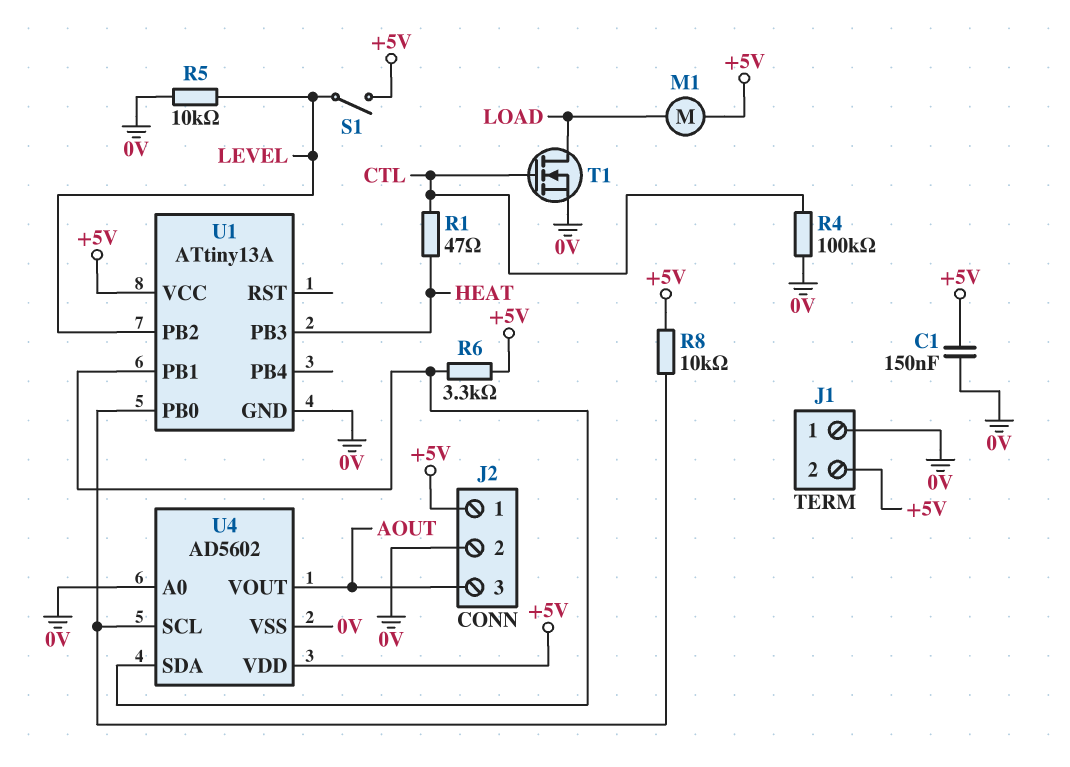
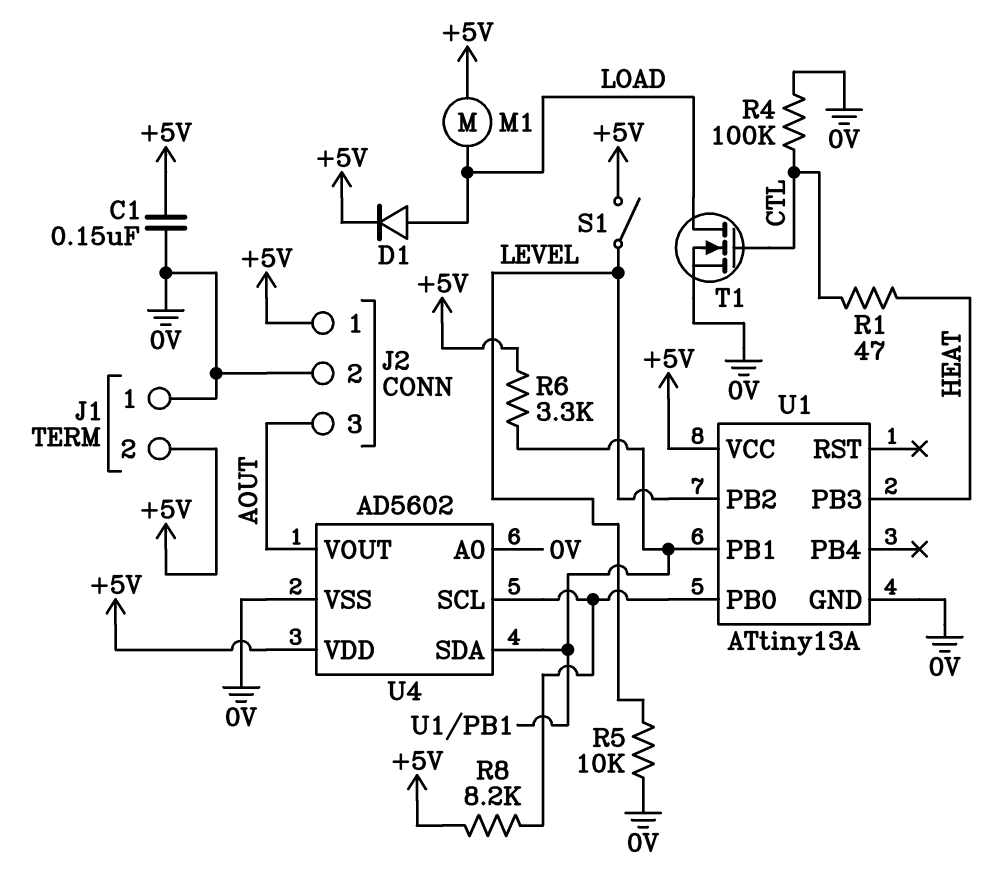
D1: none -> diode (A LOAD, K +5V)
R8: 10k (+5V, U1/PB0) -> 8.2k (+5V, U1/PB0)

